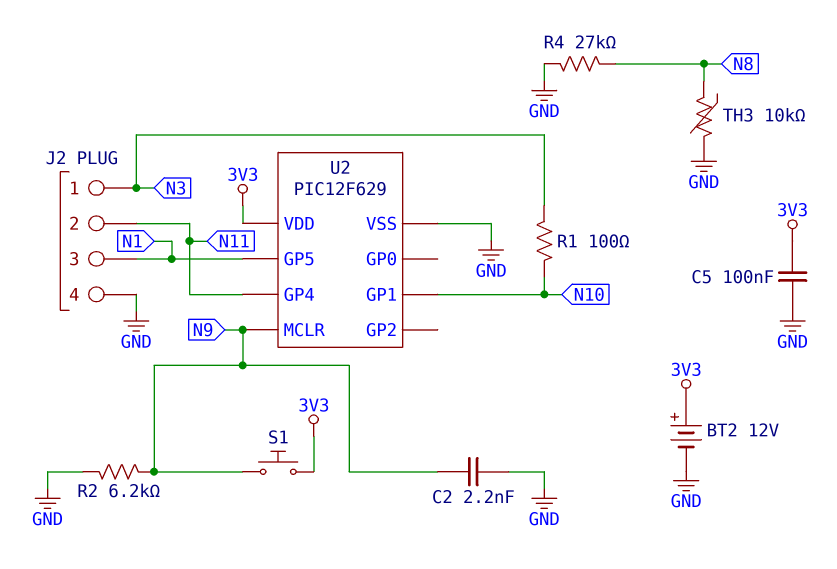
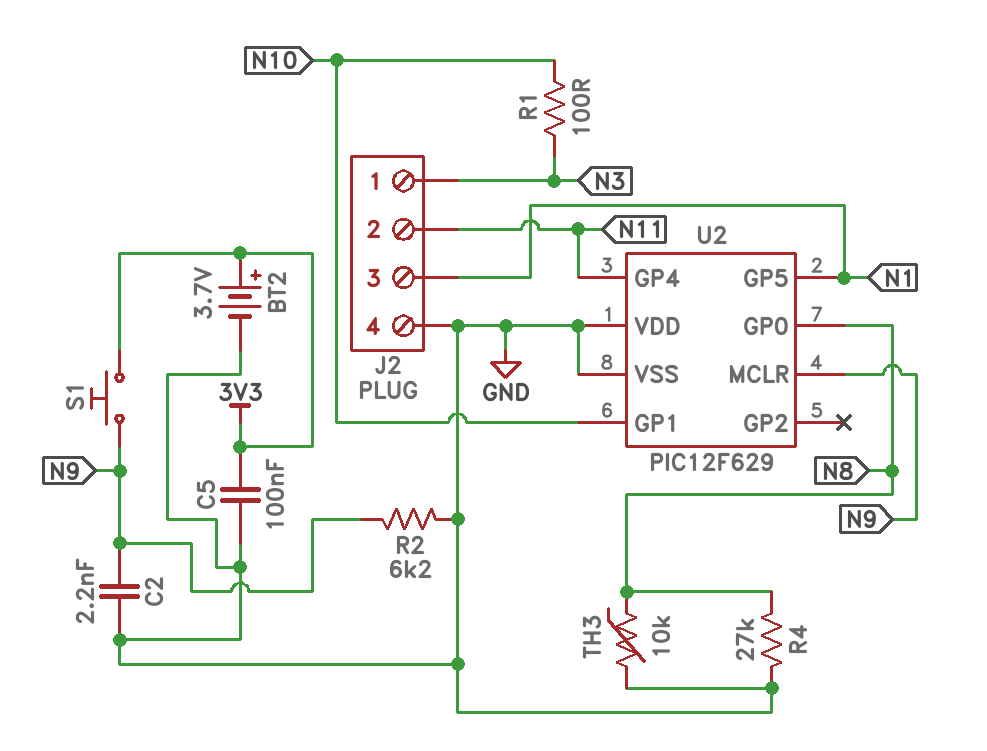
BT2: 12V (plus 3V3, minus GND) -> 3.7V (plus 3V3, minus GND)
U2 pin GP0: none -> N8
U2 pin VDD: 3V3 -> GND

